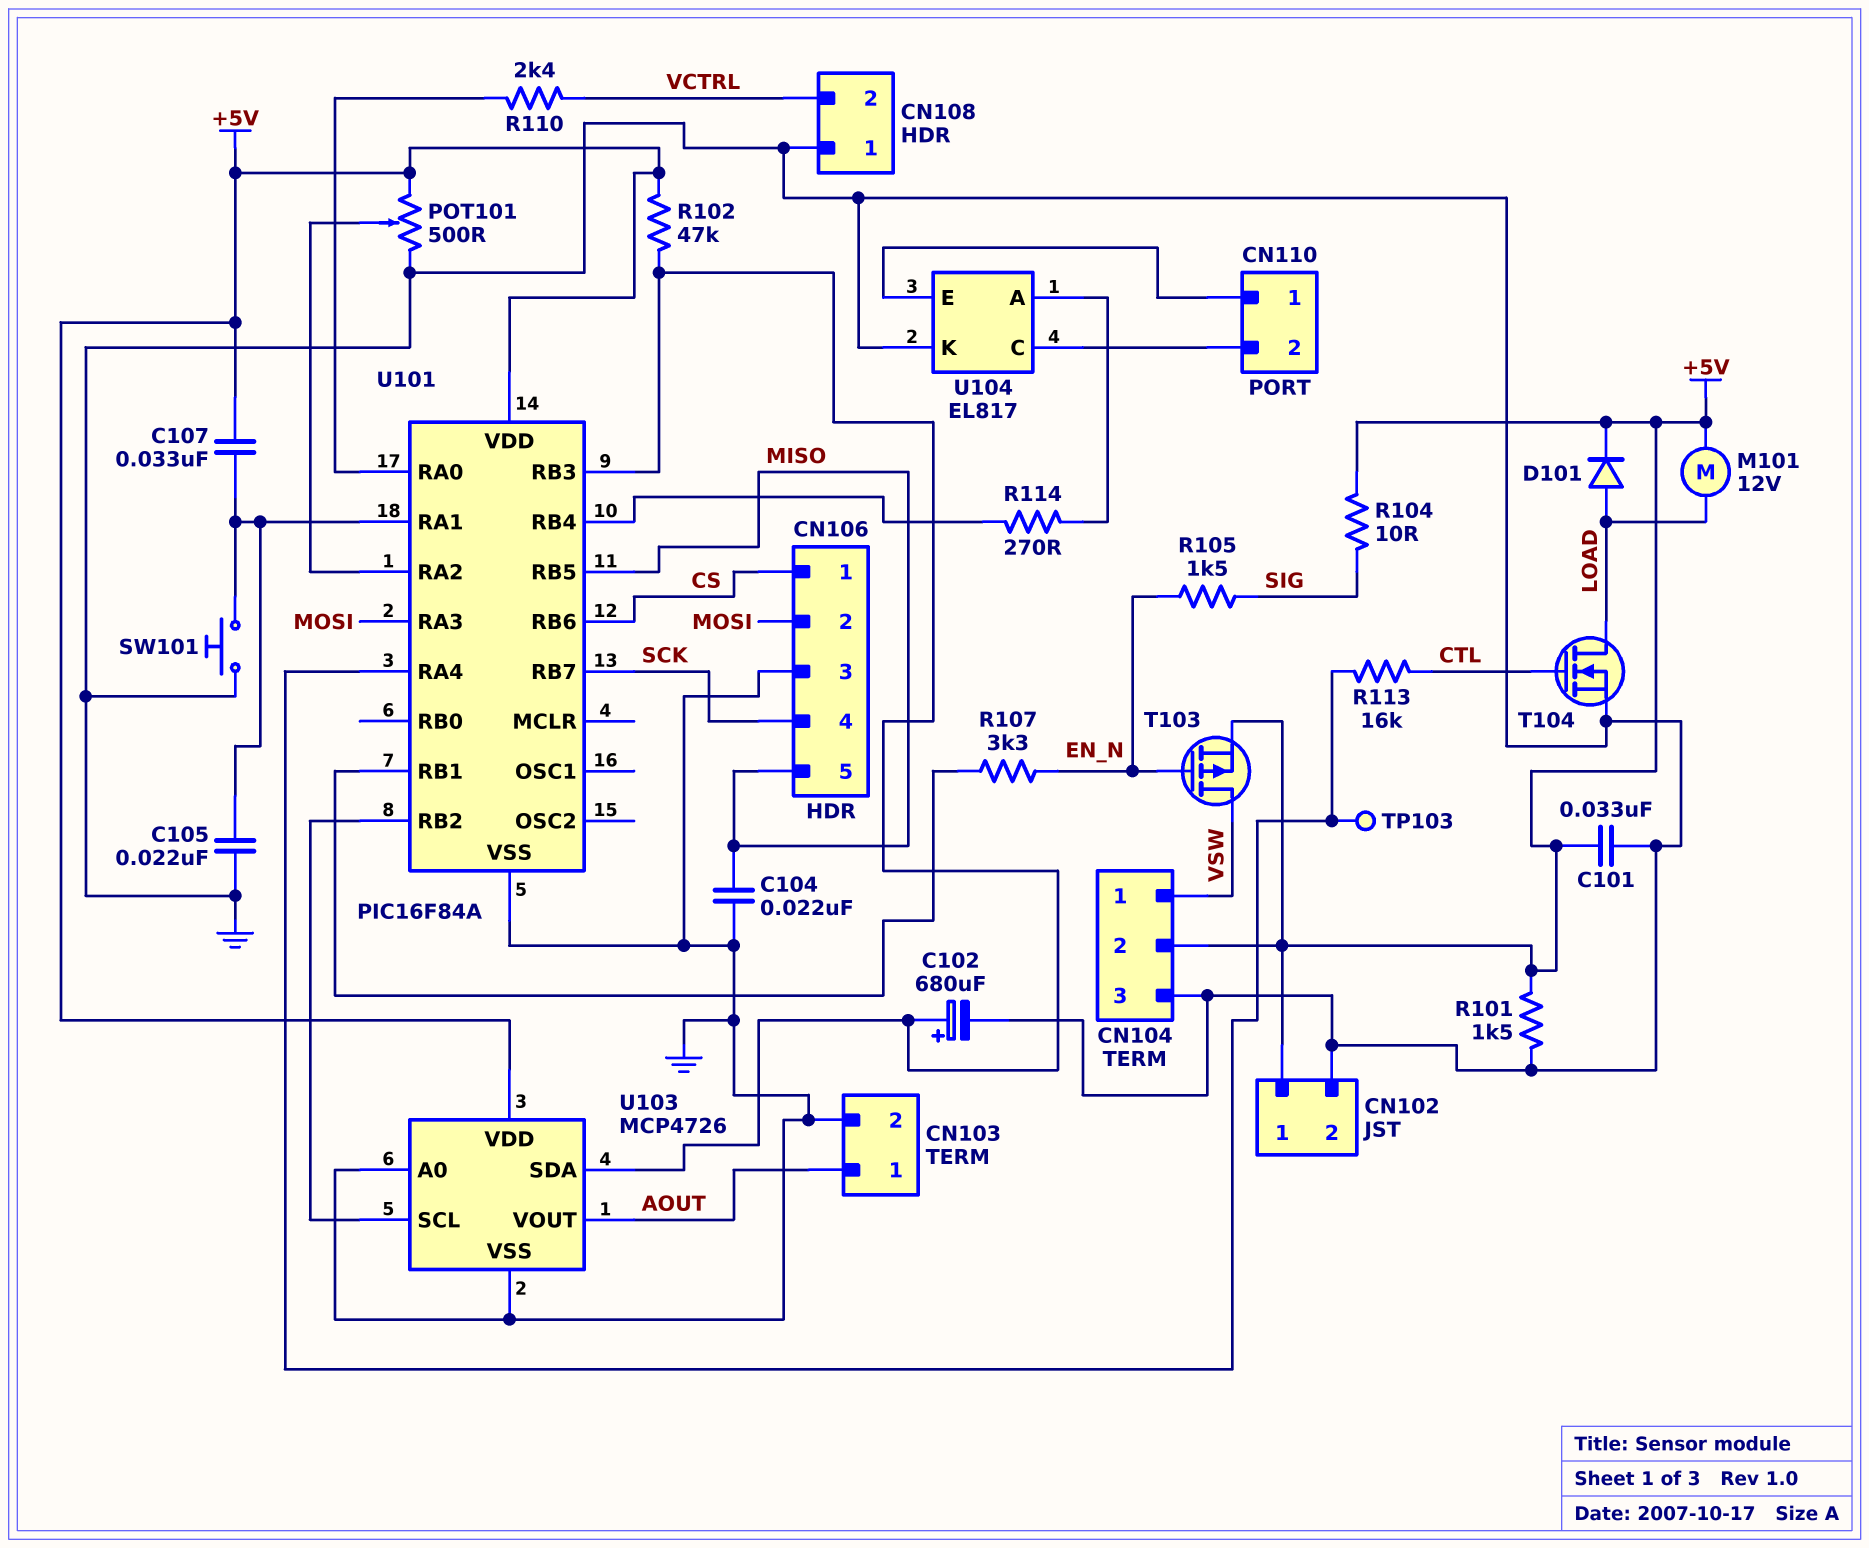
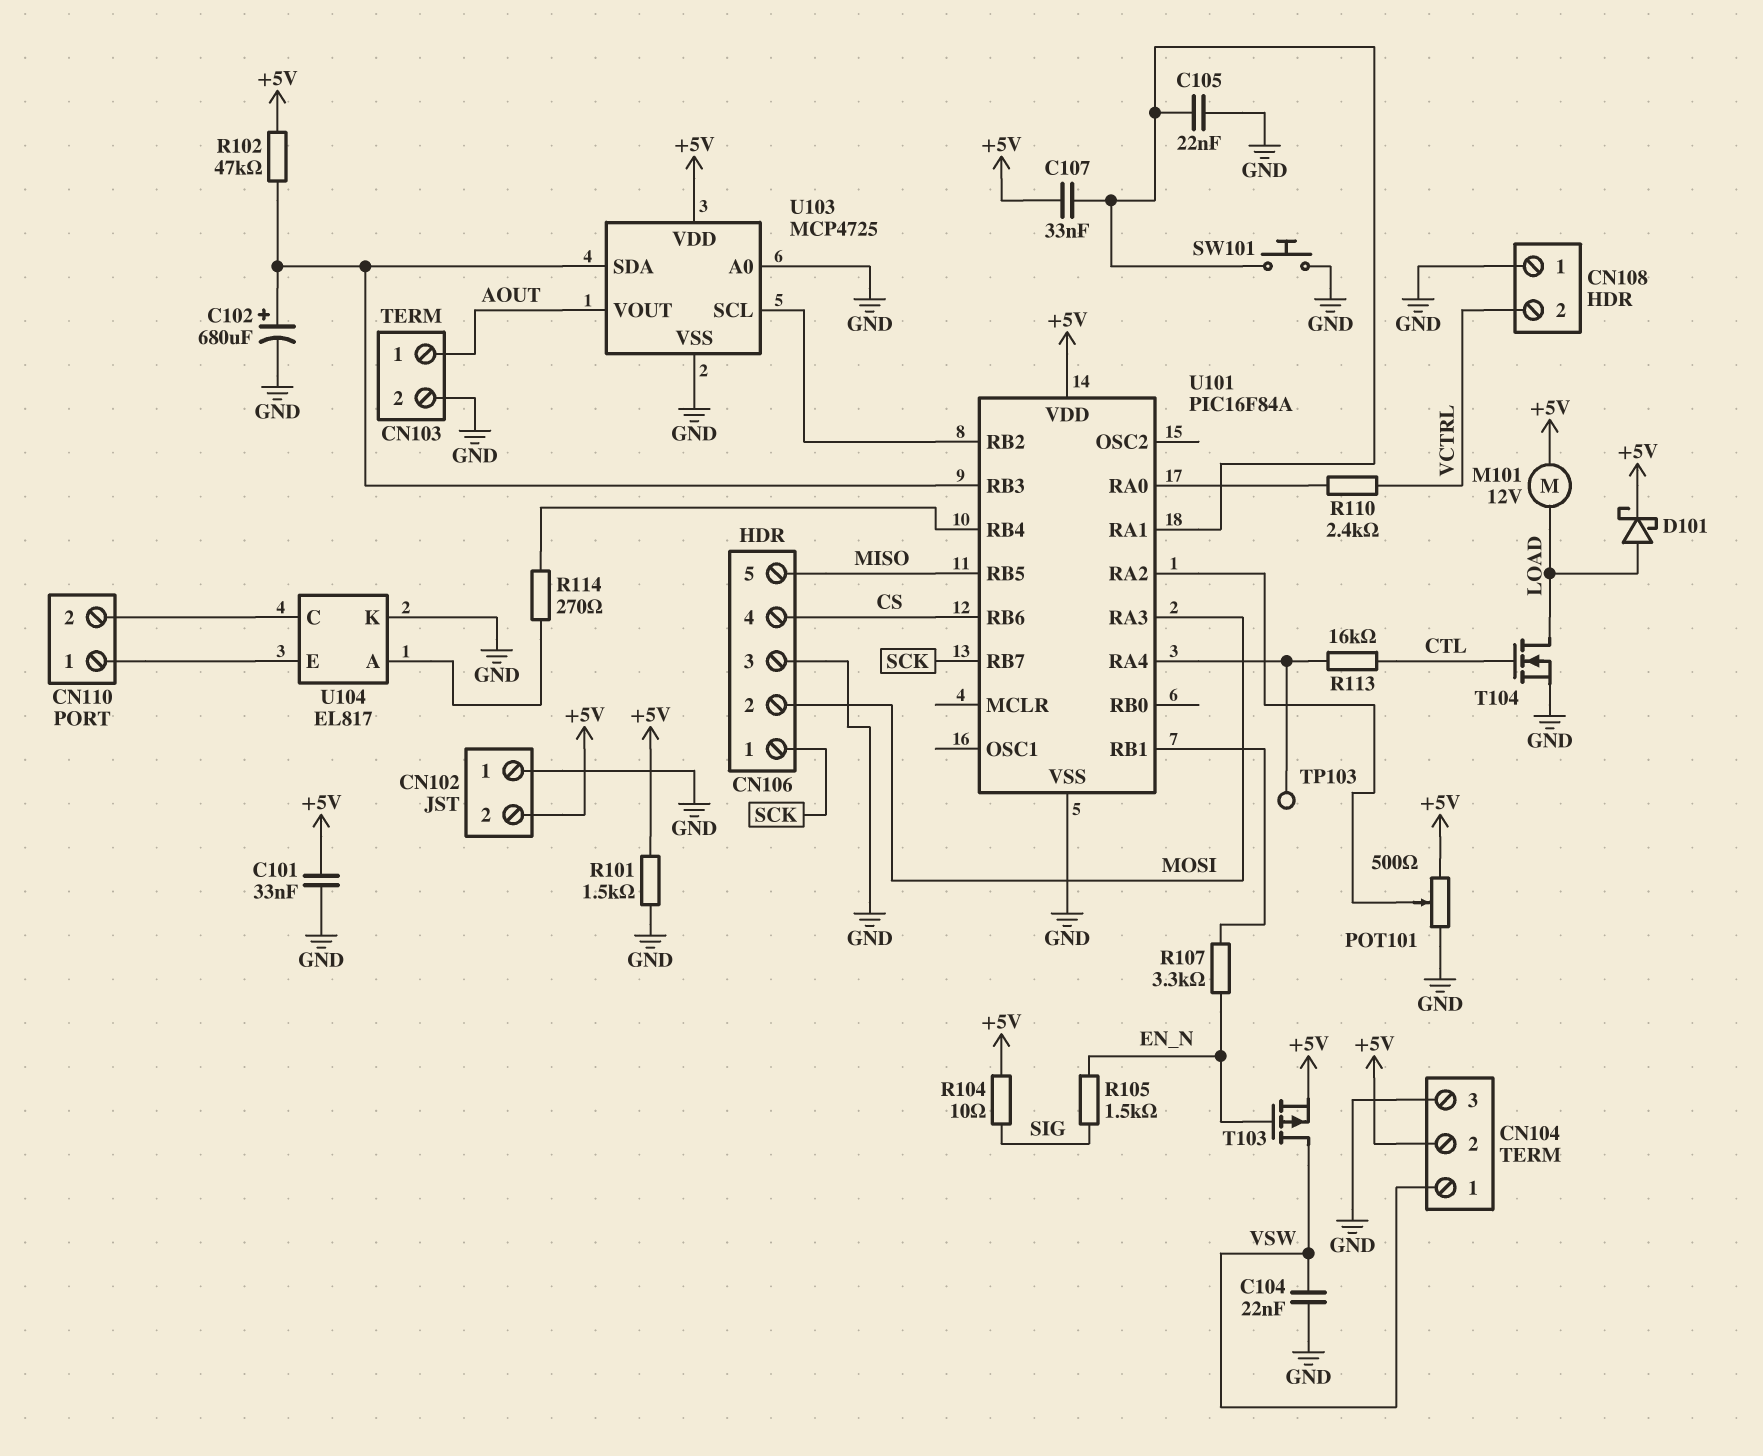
C104: 22nF (GND, MISO) -> 22nF (GND, VSW)
CN102 pin 1: +5V -> GND
CN102 pin 2: GND -> +5V
CN106 pin 1: CS -> SCK
CN106 pin 4: SCK -> CS
D101: diode (A LOAD, K +5V) -> schottky (A LOAD, K +5V)
U103: MCP4726 -> MCP4725

